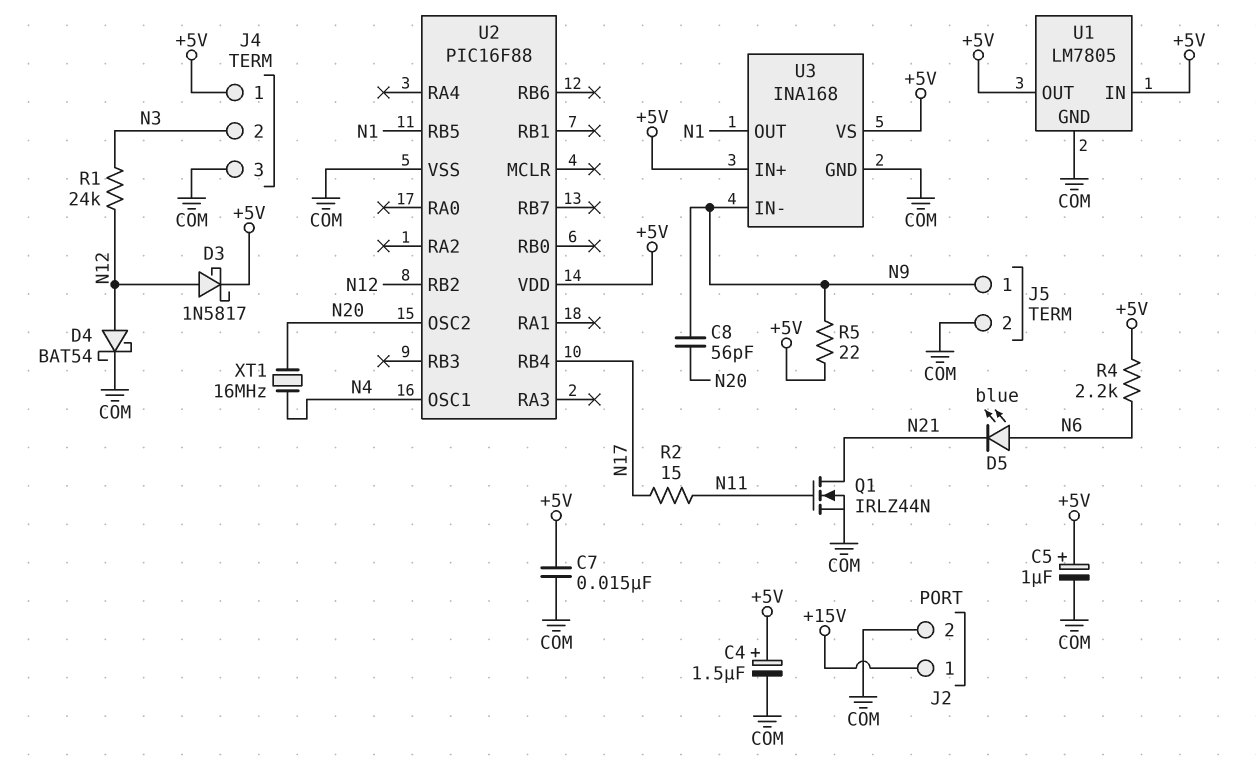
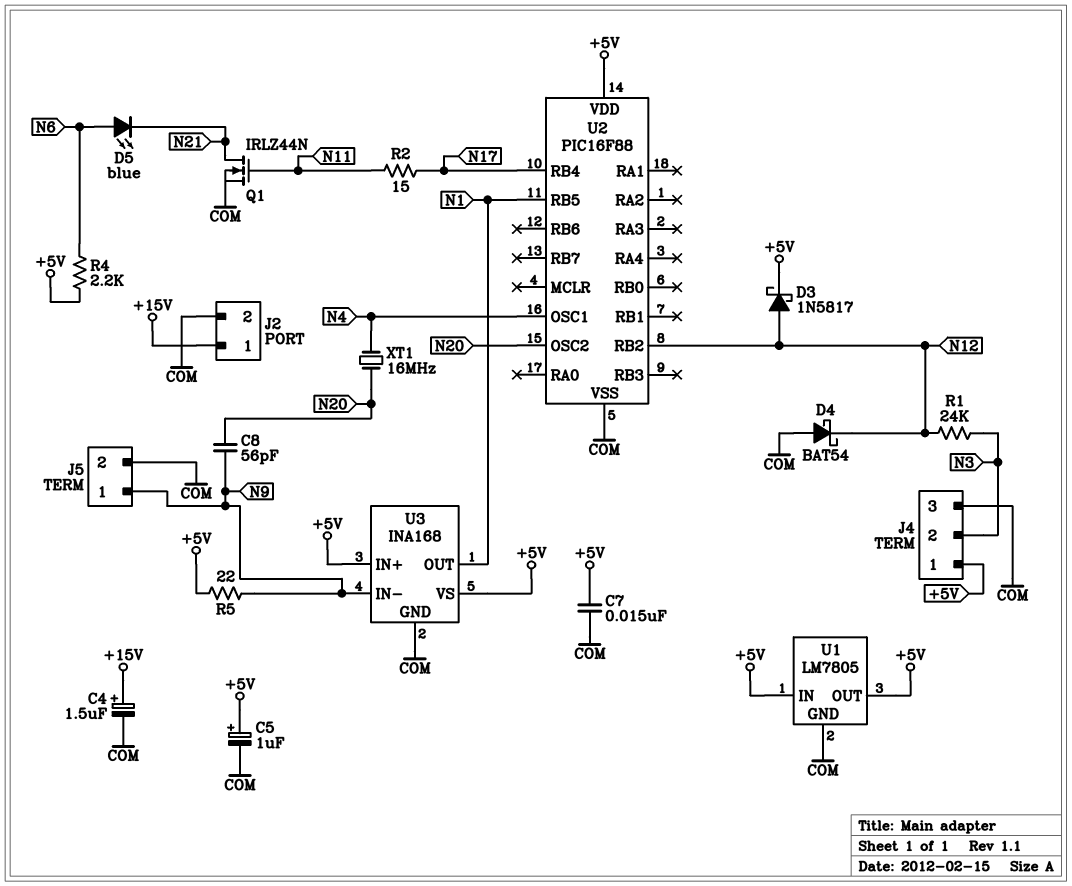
C4: 1.5uF (plus +5V, minus COM) -> 1.5uF (plus +15V, minus COM)
D4: schottky BAT54 (A N12, K COM) -> schottky BAT54 (A COM, K N12)

